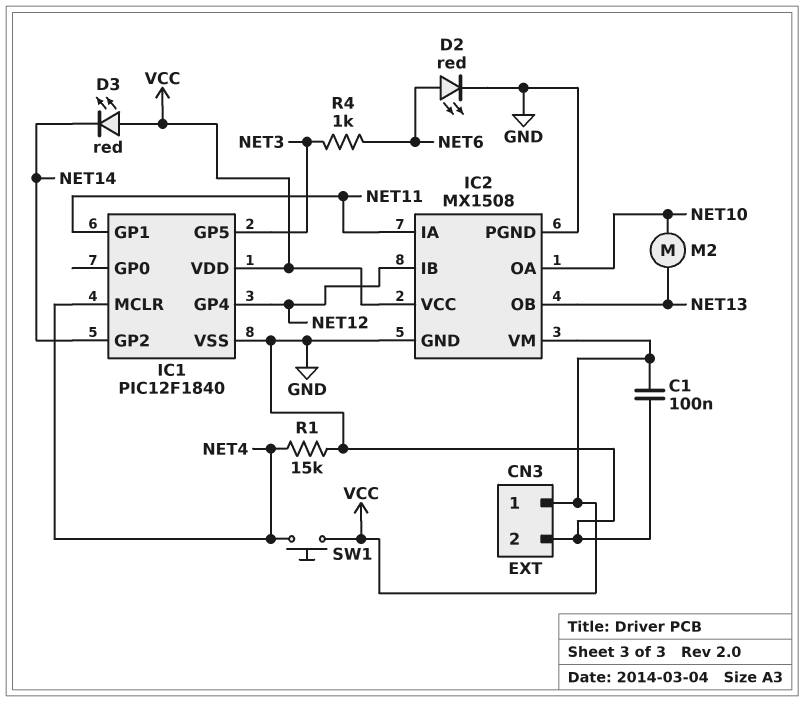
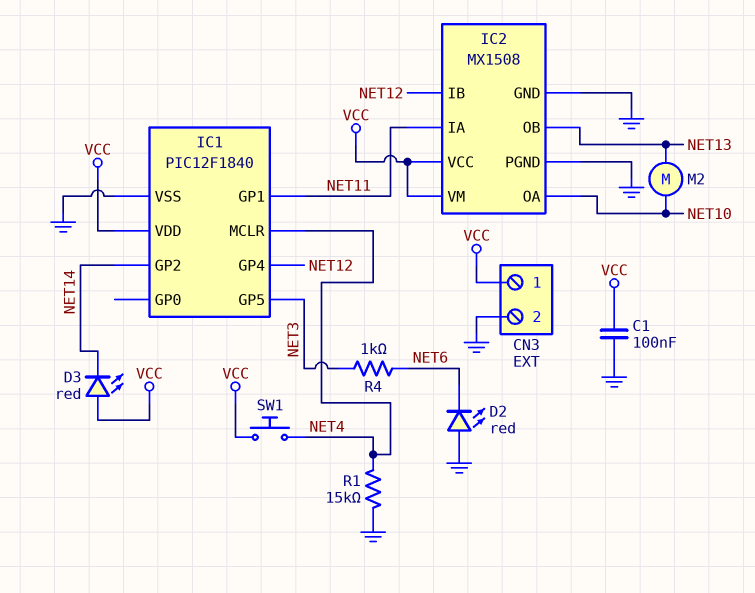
D2: LED red (A NET6, K GND) -> LED red (A GND, K NET6)

